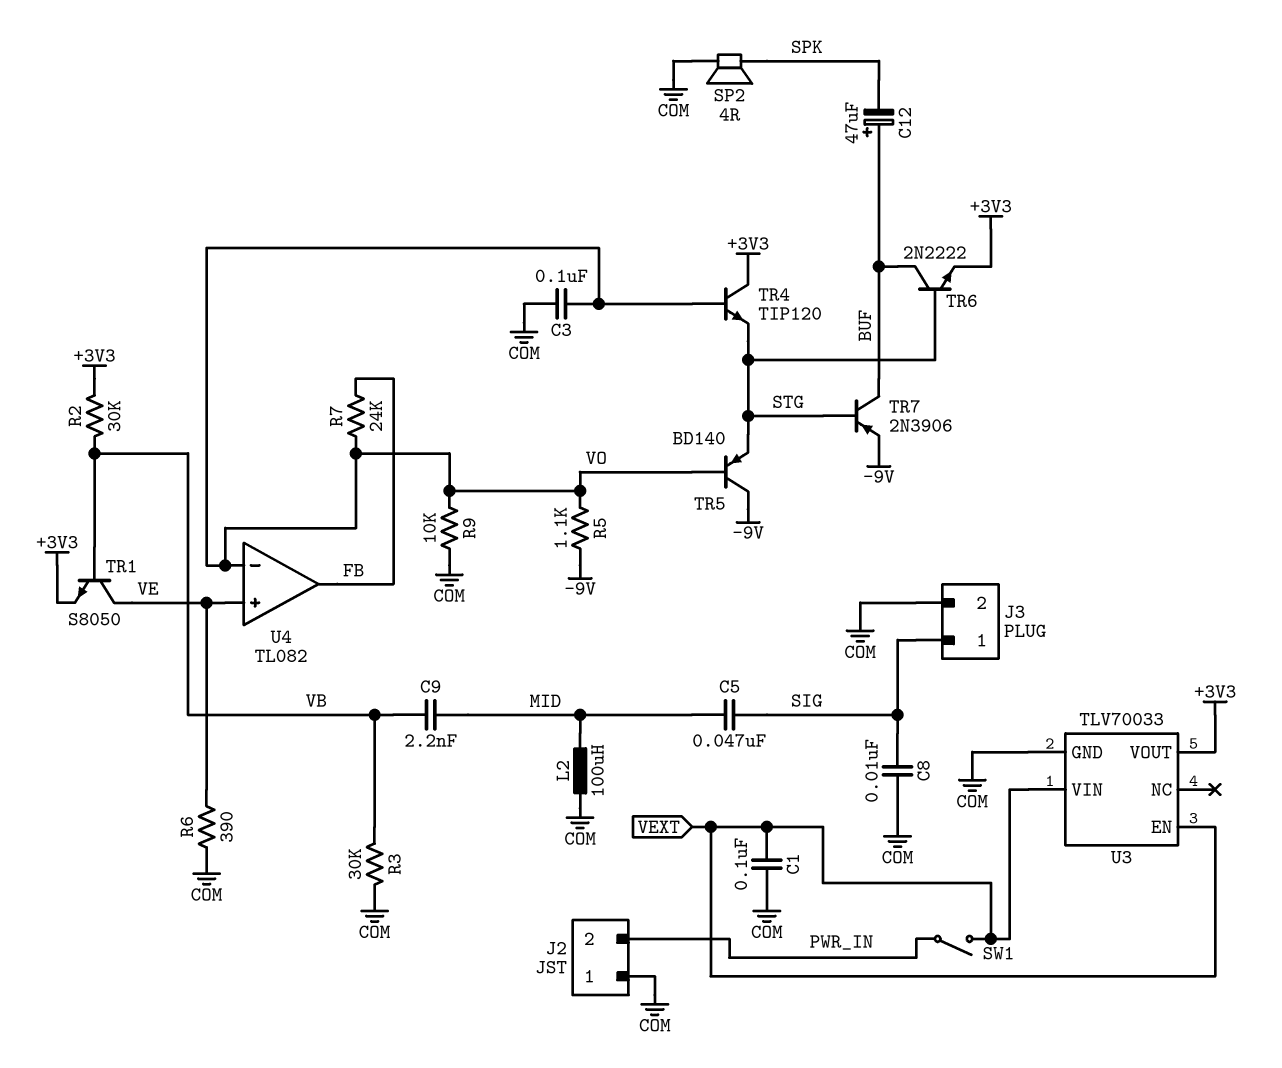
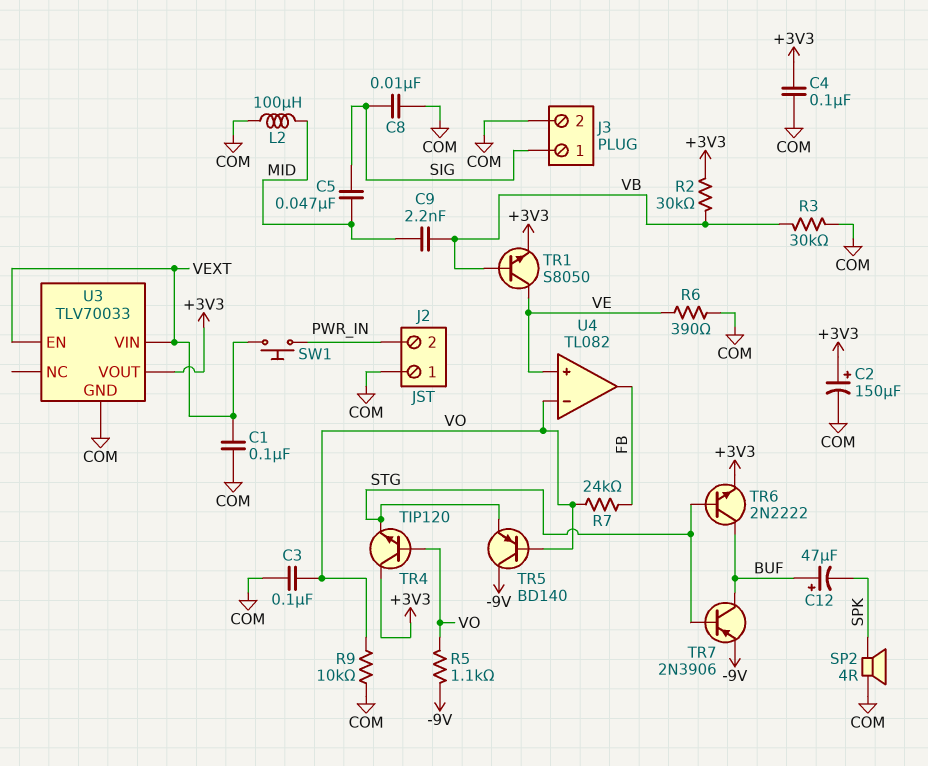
C2: none -> 150uF (plus +3V3, minus COM)
C4: none -> 100nF (+3V3, COM)
SW1: switch (PWR_IN, VEXT) -> button (PWR_IN, VEXT)

